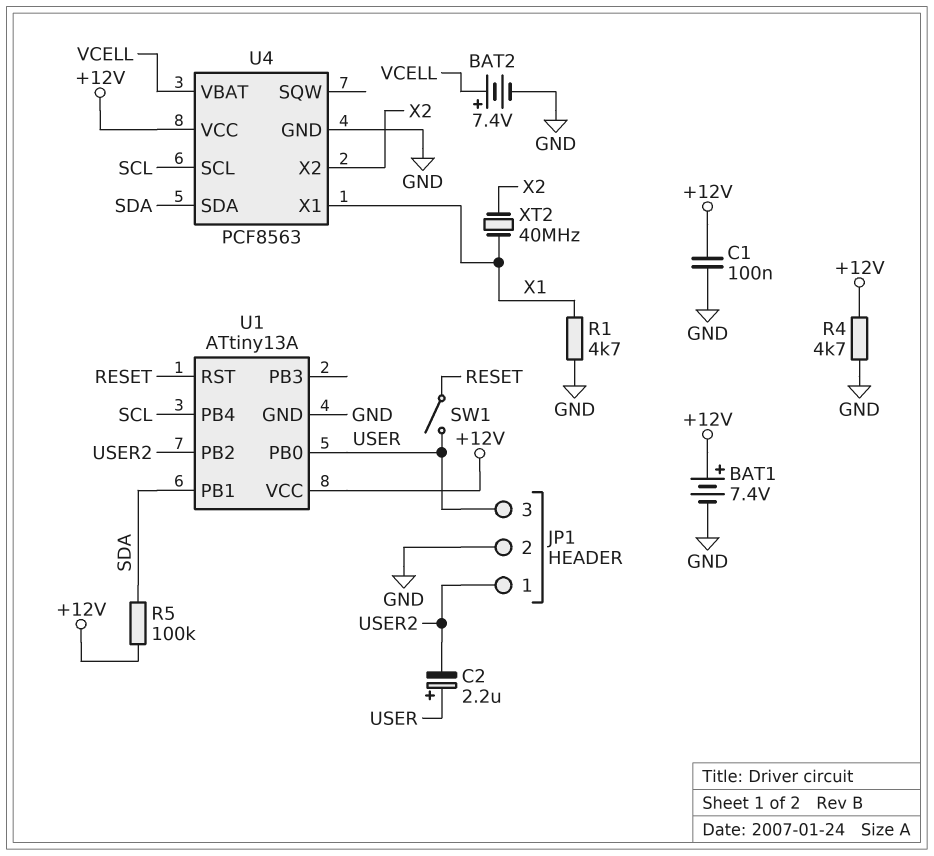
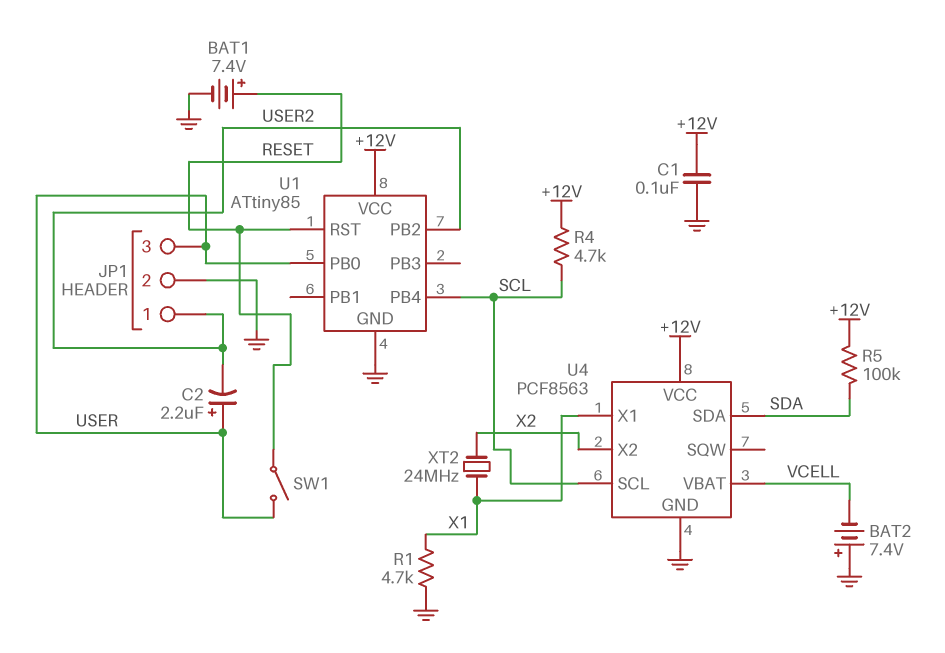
BAT1: 7.4V (plus +12V, minus GND) -> 7.4V (plus RESET, minus GND)
BAT2: 7.4V (plus VCELL, minus GND) -> 7.4V (plus GND, minus VCELL)
R4: 4.7k (+12V, GND) -> 4.7k (+12V, SCL)
U1: ATtiny13A -> ATtiny85
U1 pin PB1: SDA -> none
XT2: 40MHz (X1, X2) -> 24MHz (X1, X2)

